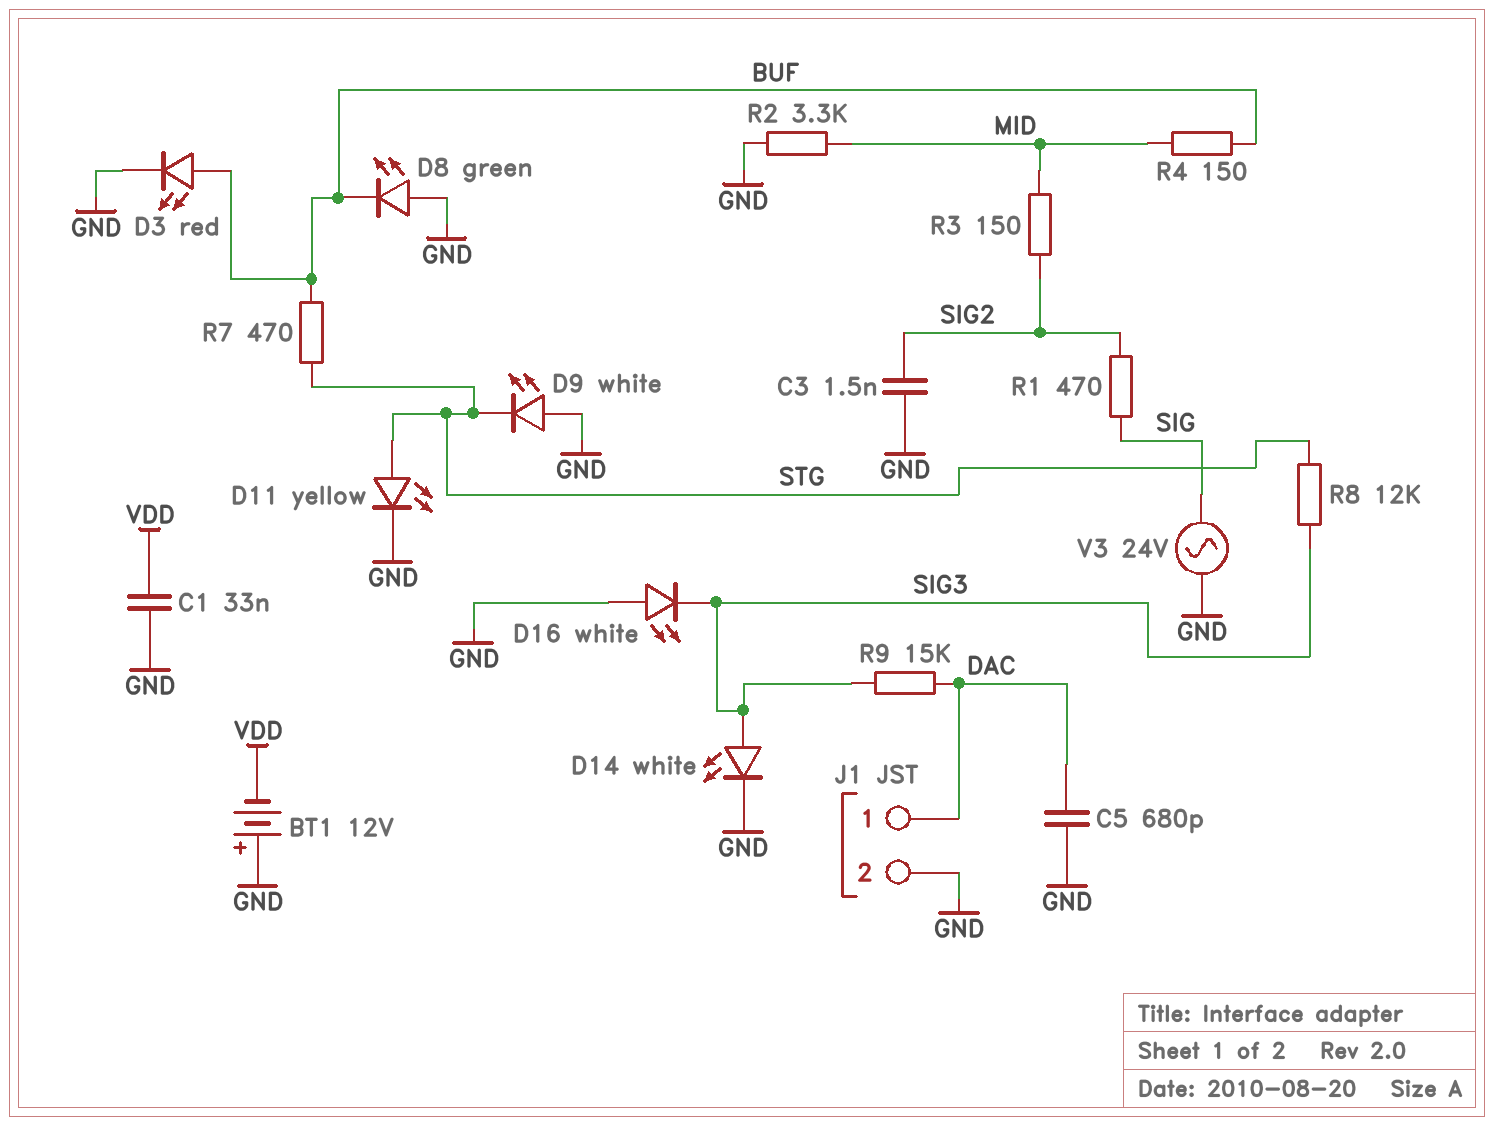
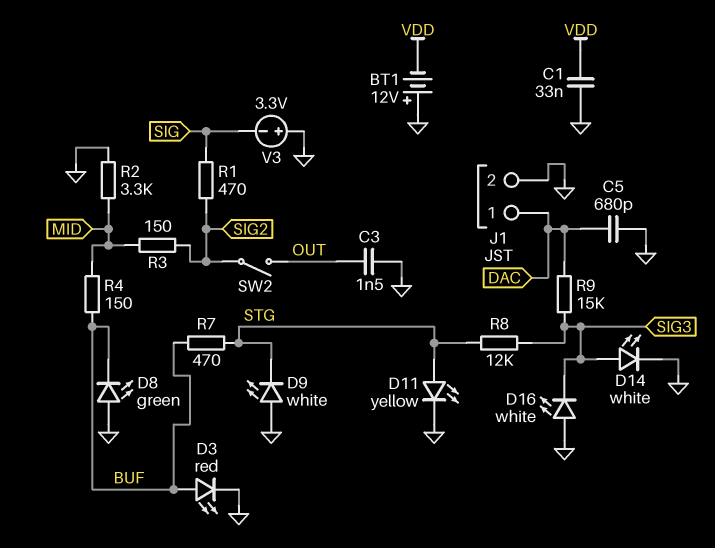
C3: 1.5nF (GND, SIG2) -> 1.5nF (GND, OUT)
SW2: none -> switch (OUT, SIG2)
V3: AC 24V (GND, SIG) -> 3.3V (plus GND, minus SIG)

